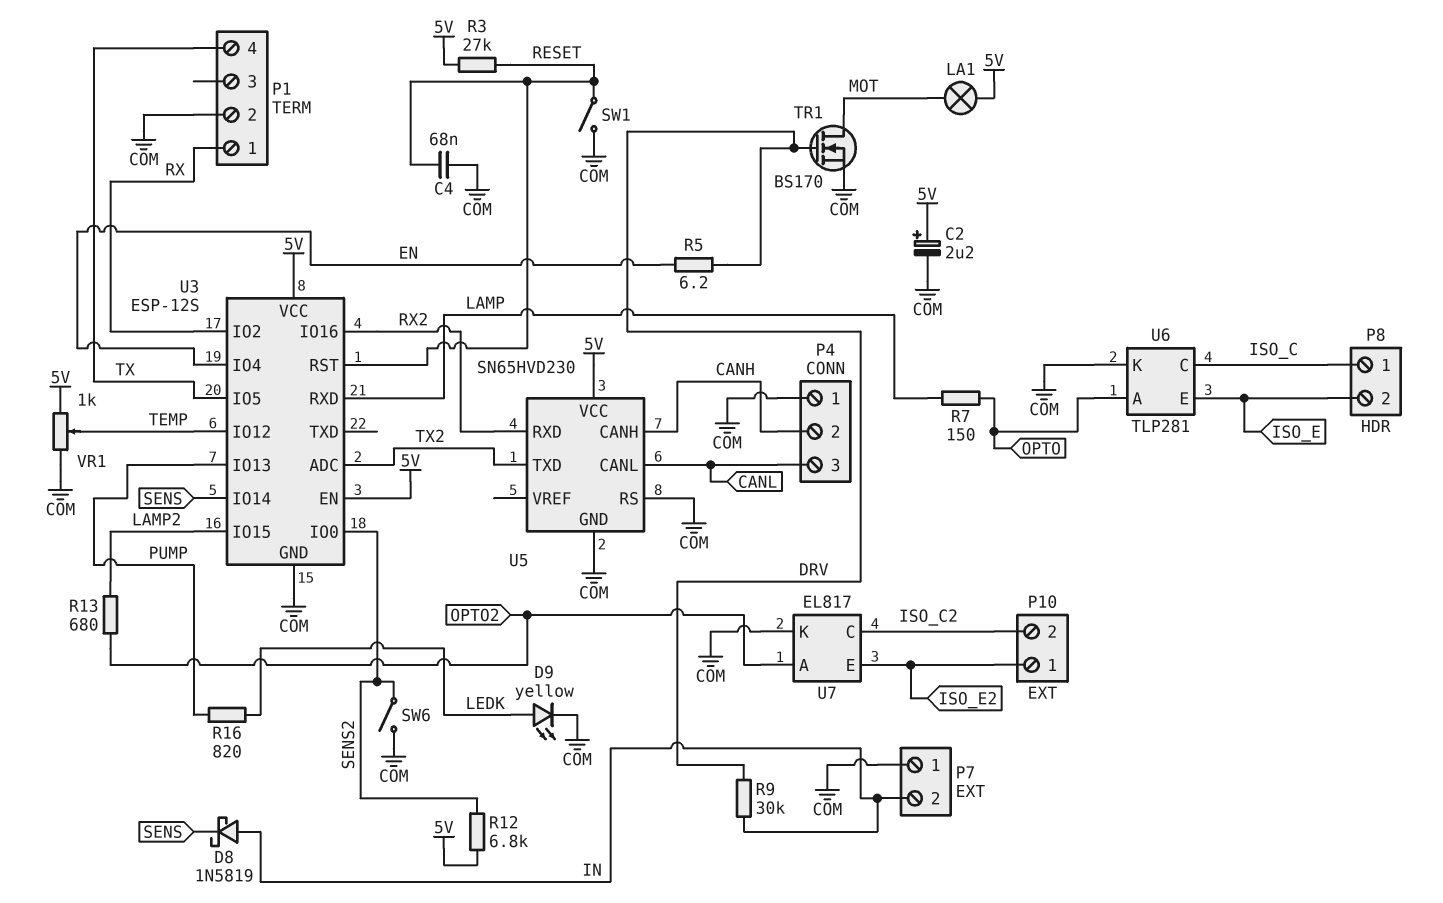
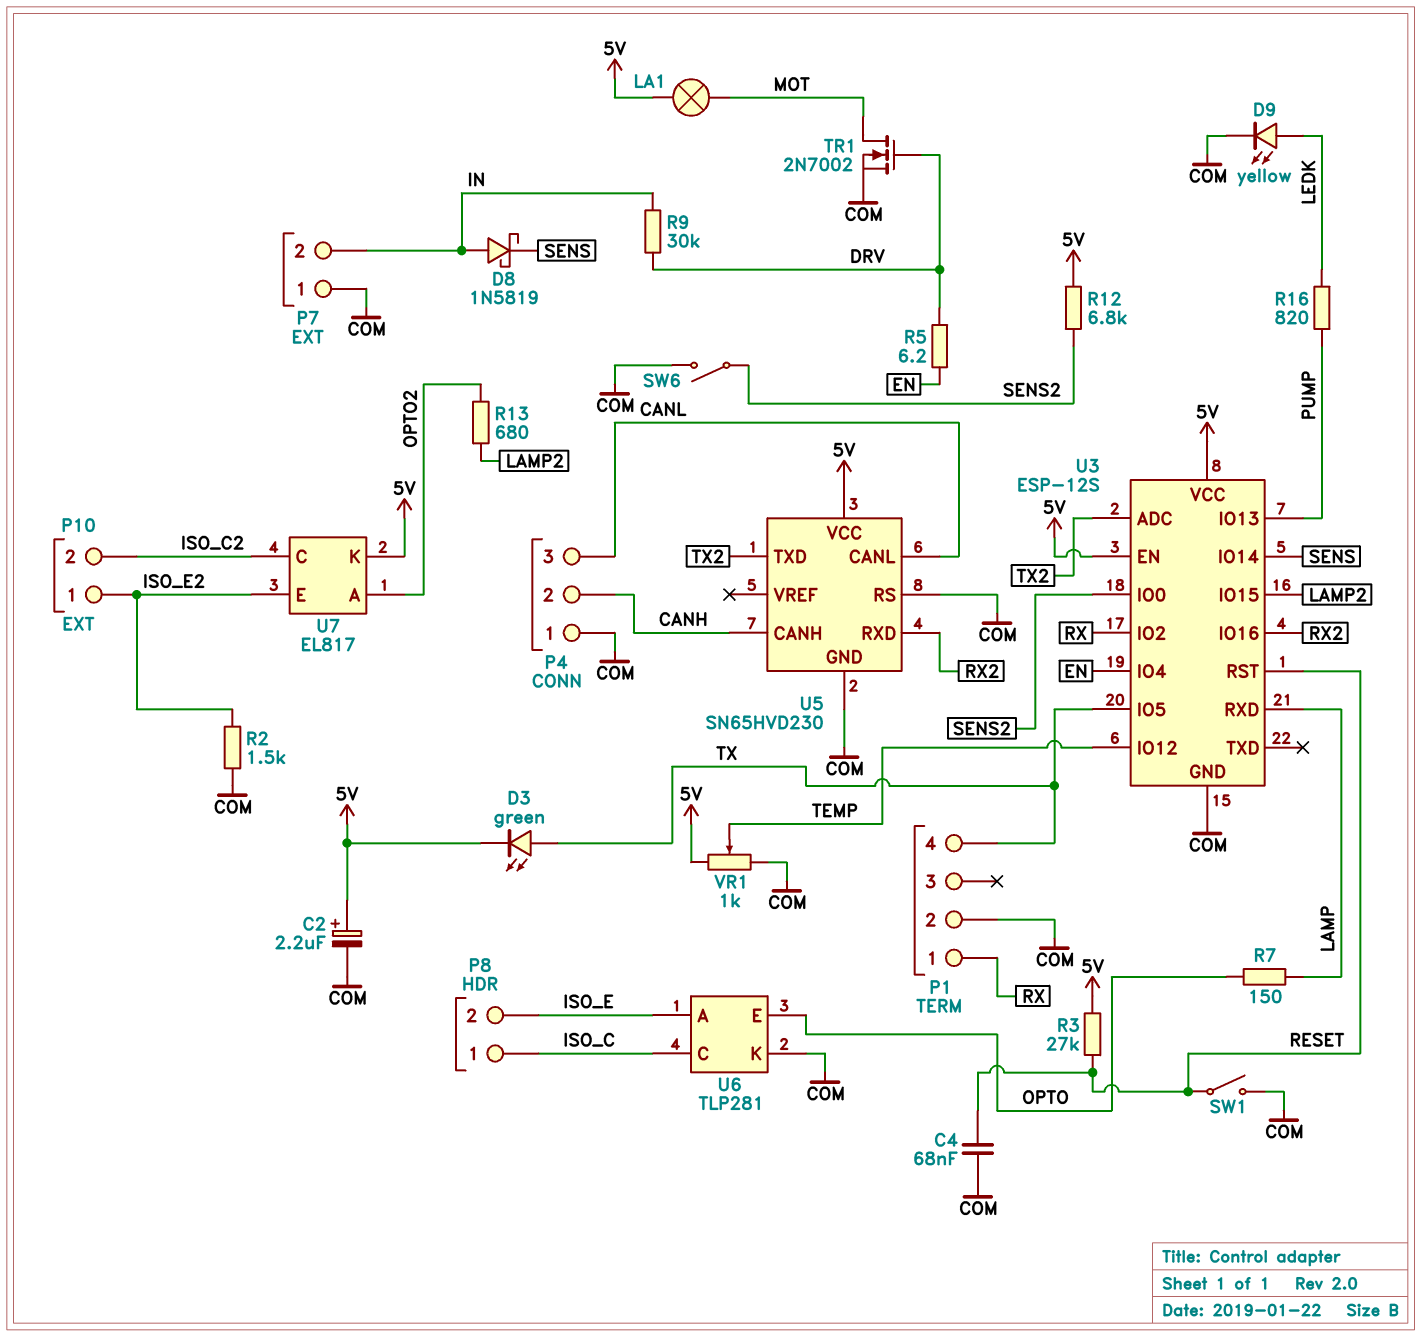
D3: none -> LED green (A TX, K 5V)
R2: none -> 1.5k (COM, ISO_E2)
TR1: NMOS BS170 (G DRV, D MOT, S COM) -> NMOS 2N7002 (G DRV, D MOT, S COM)
U6 pin A: OPTO -> ISO_E
U6 pin E: ISO_E -> OPTO
U7 pin K: COM -> 5V

